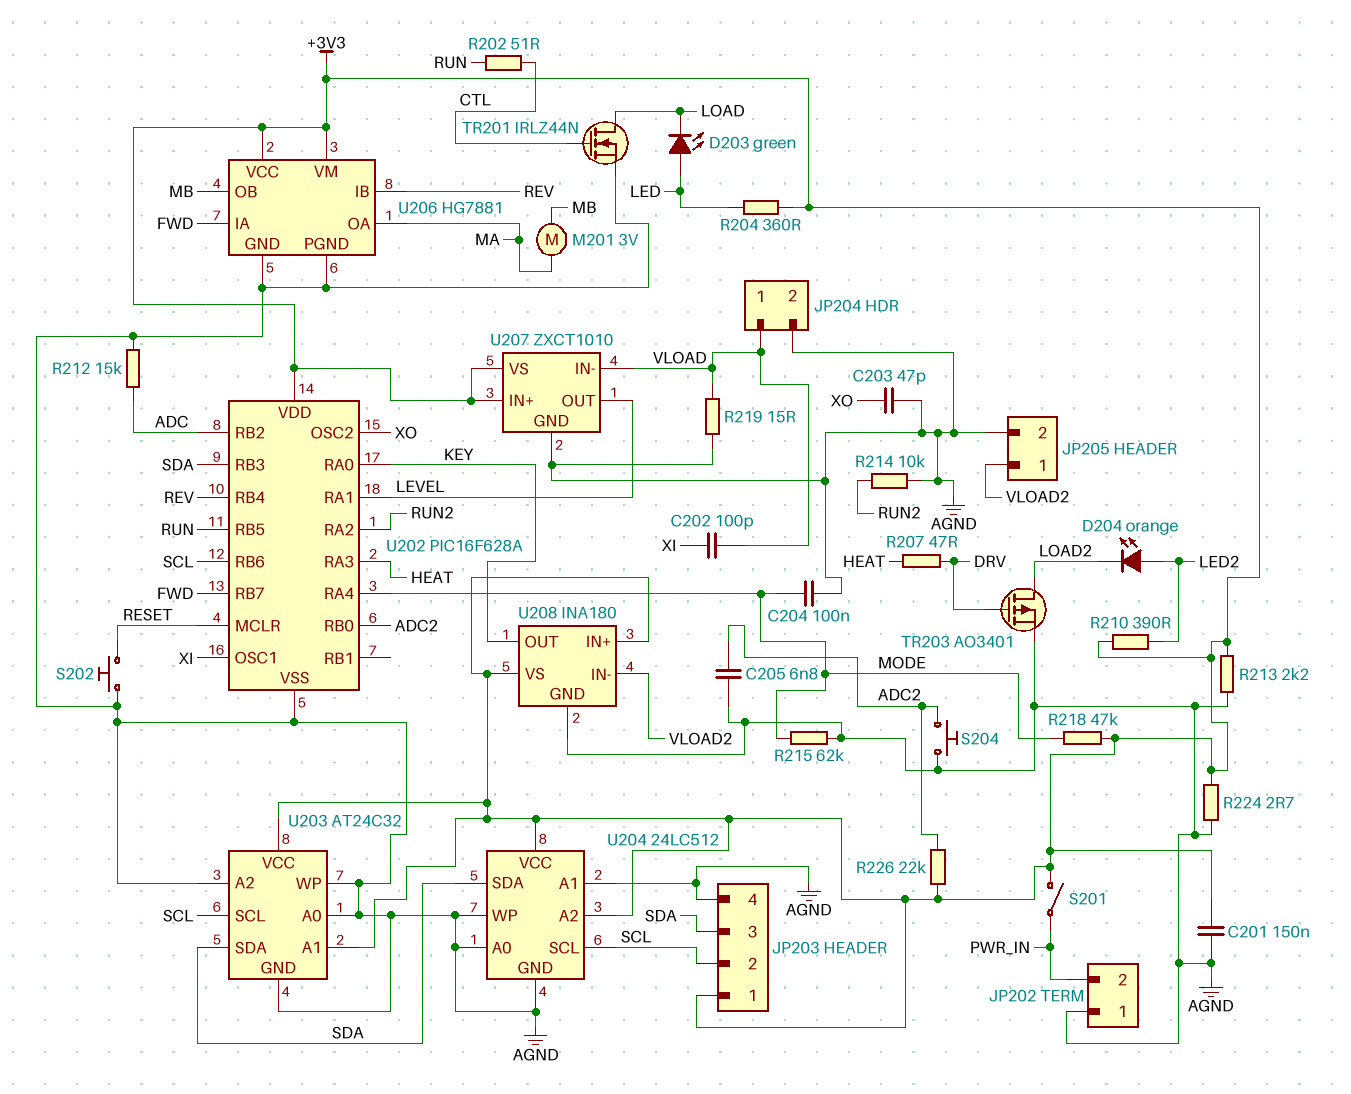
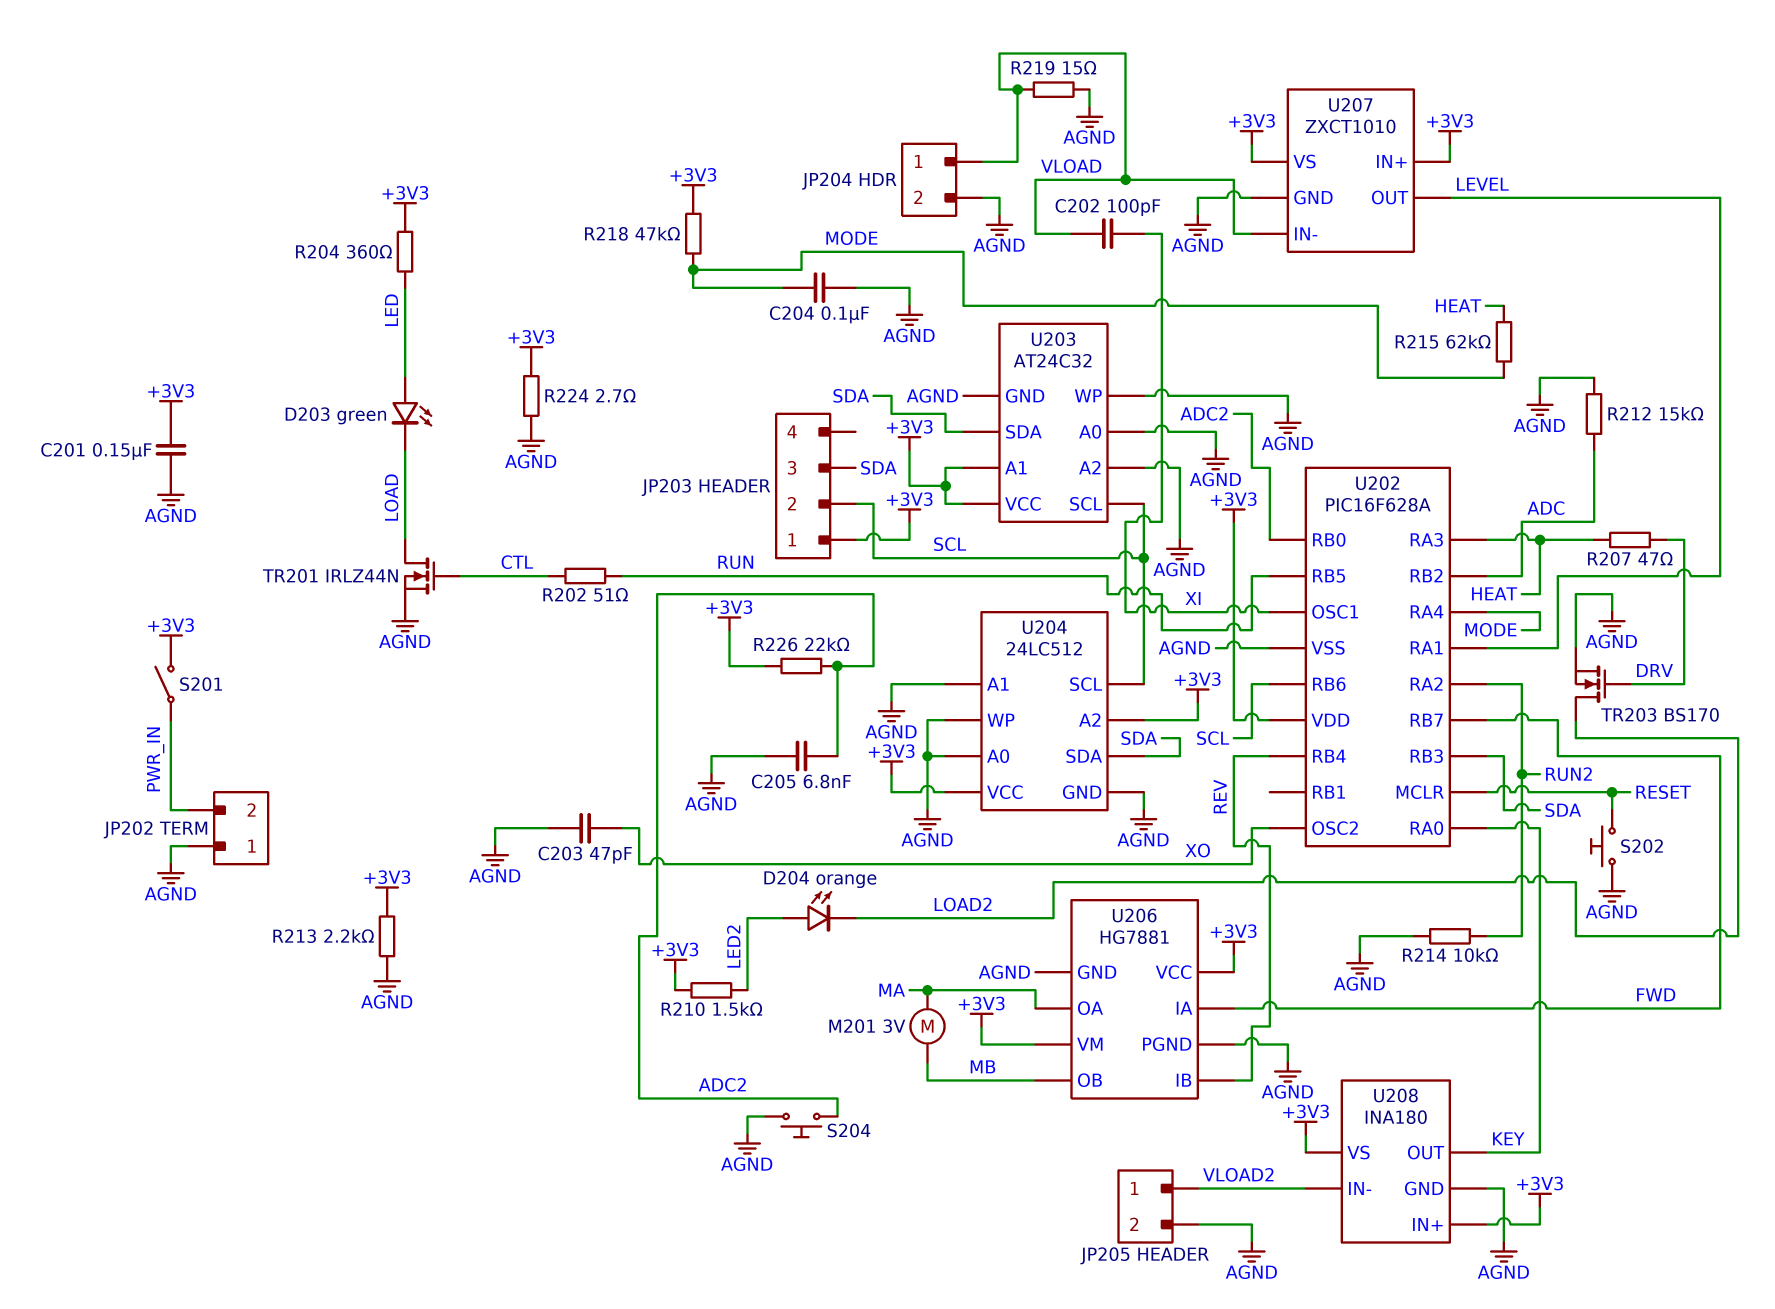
JP203 pin 4: AGND -> none
R210: 390 (+3V3, LED2) -> 1.5k (+3V3, LED2)
R215: 62k (AGND, MODE) -> 62k (HEAT, MODE)
TR203: PMOS AO3401 (G DRV, D LOAD2, S AGND) -> NMOS BS170 (G DRV, D LOAD2, S AGND)

